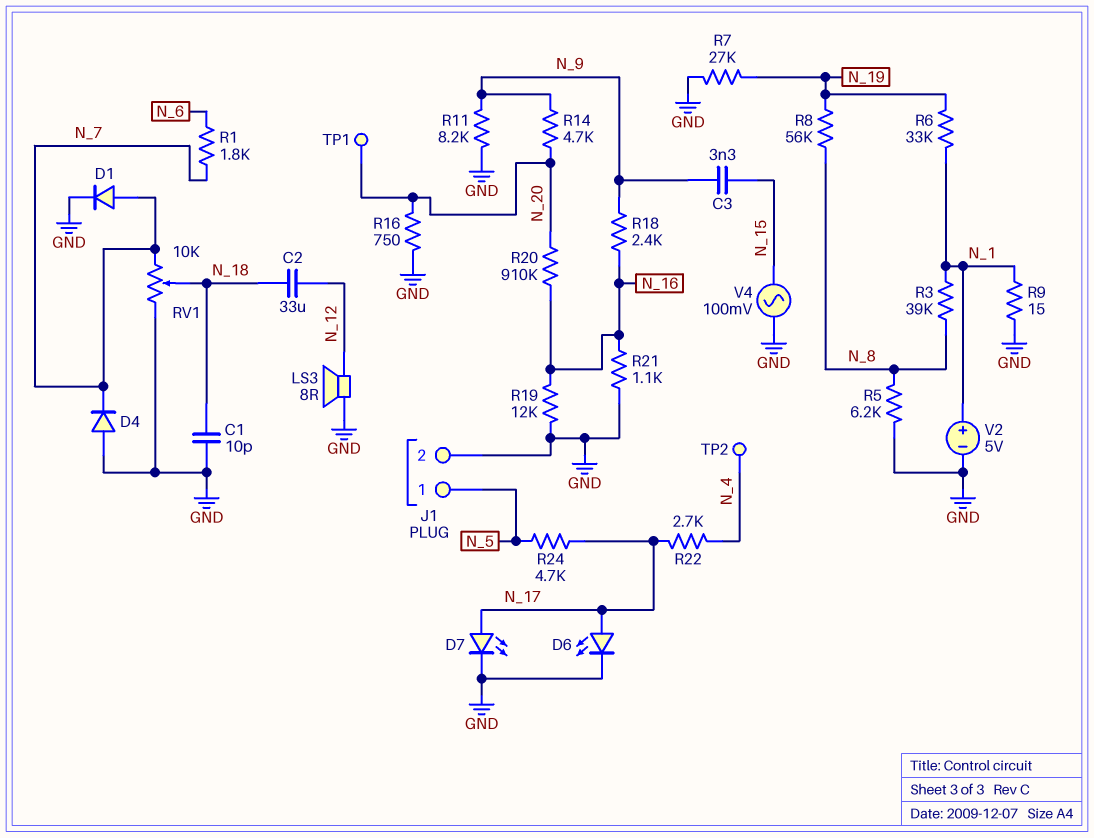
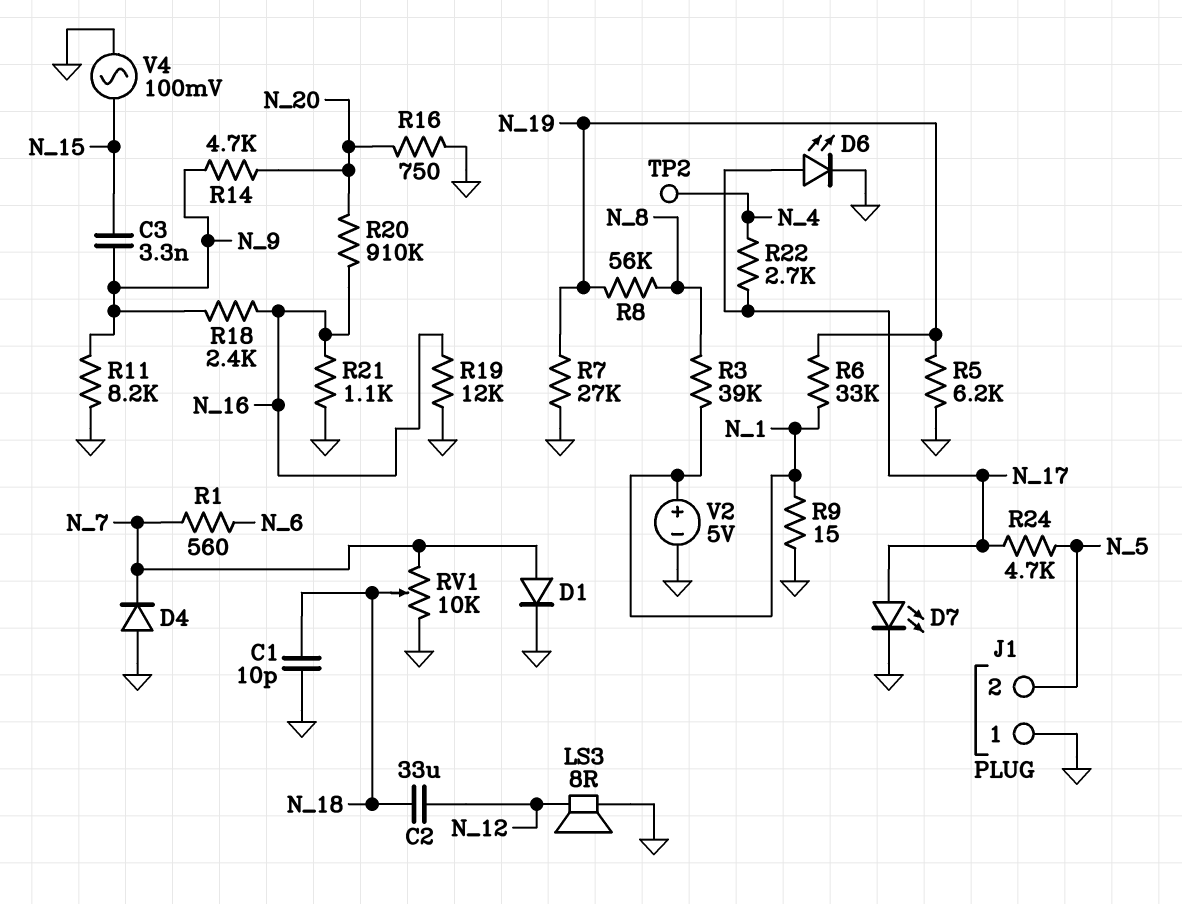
J1 pin 1: N_5 -> GND
J1 pin 2: GND -> N_5
R1: 1.8k (N_6, N_7) -> 560 (N_6, N_7)
R5: 6.2k (GND, N_8) -> 6.2k (GND, N_19)
TP1: test point (N_20) -> none

